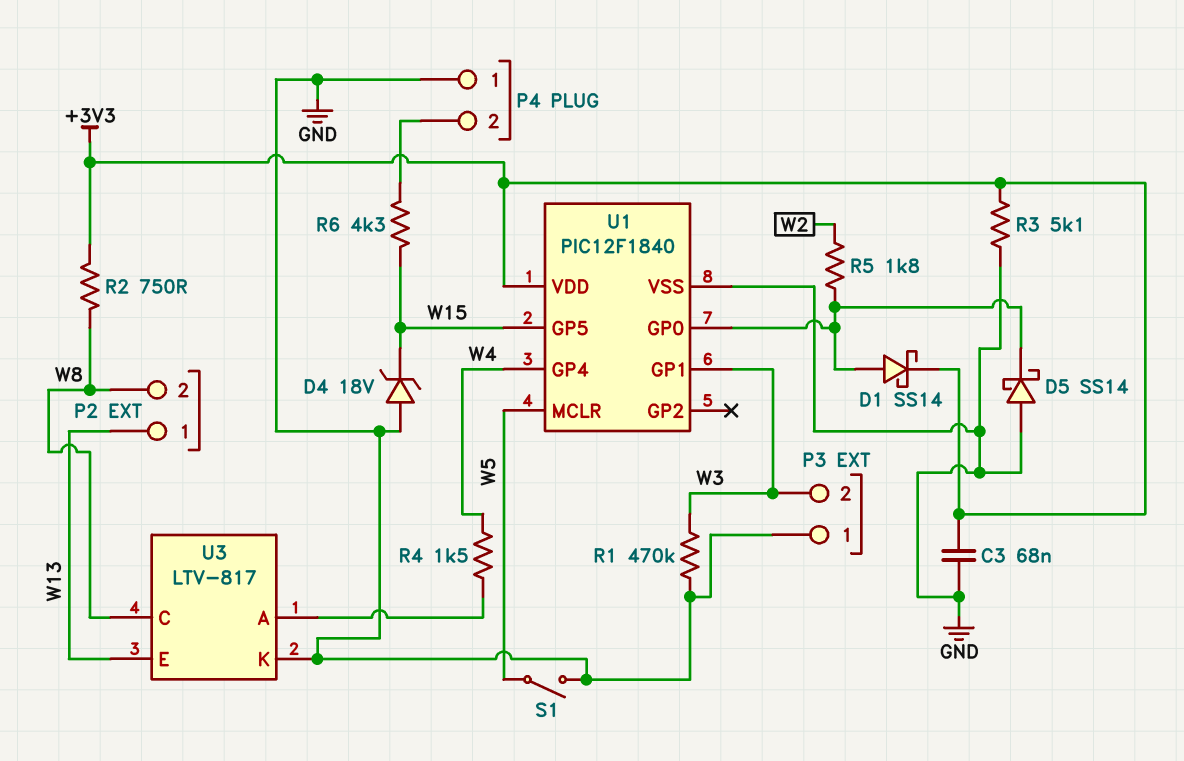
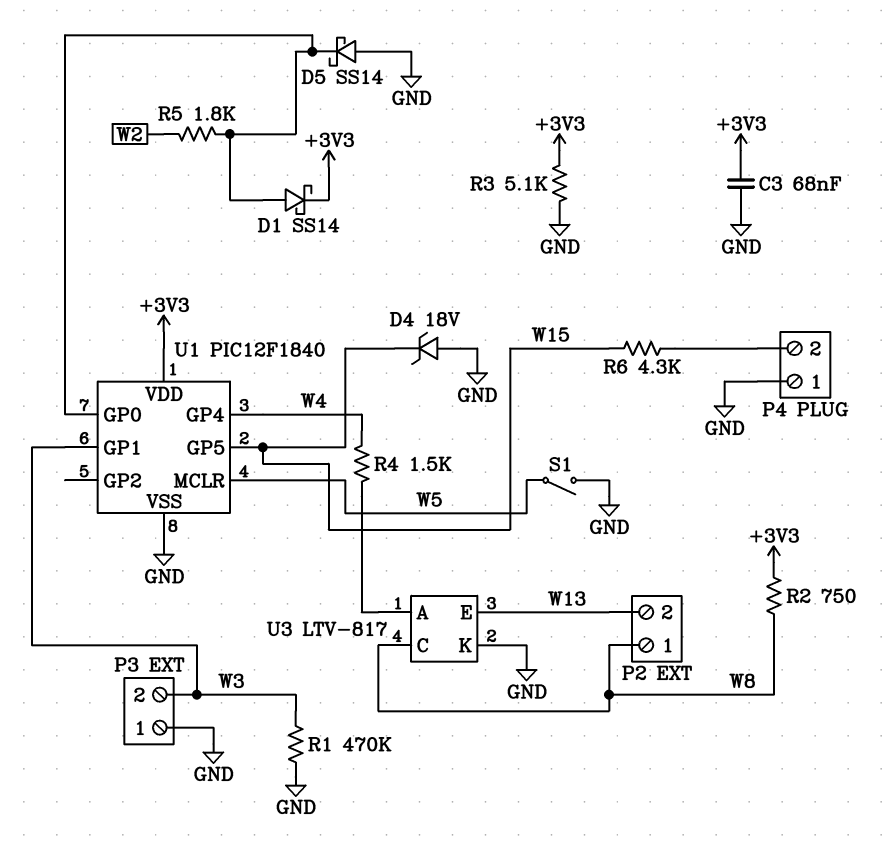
P2 pin 1: W13 -> W8
P2 pin 2: W8 -> W13

